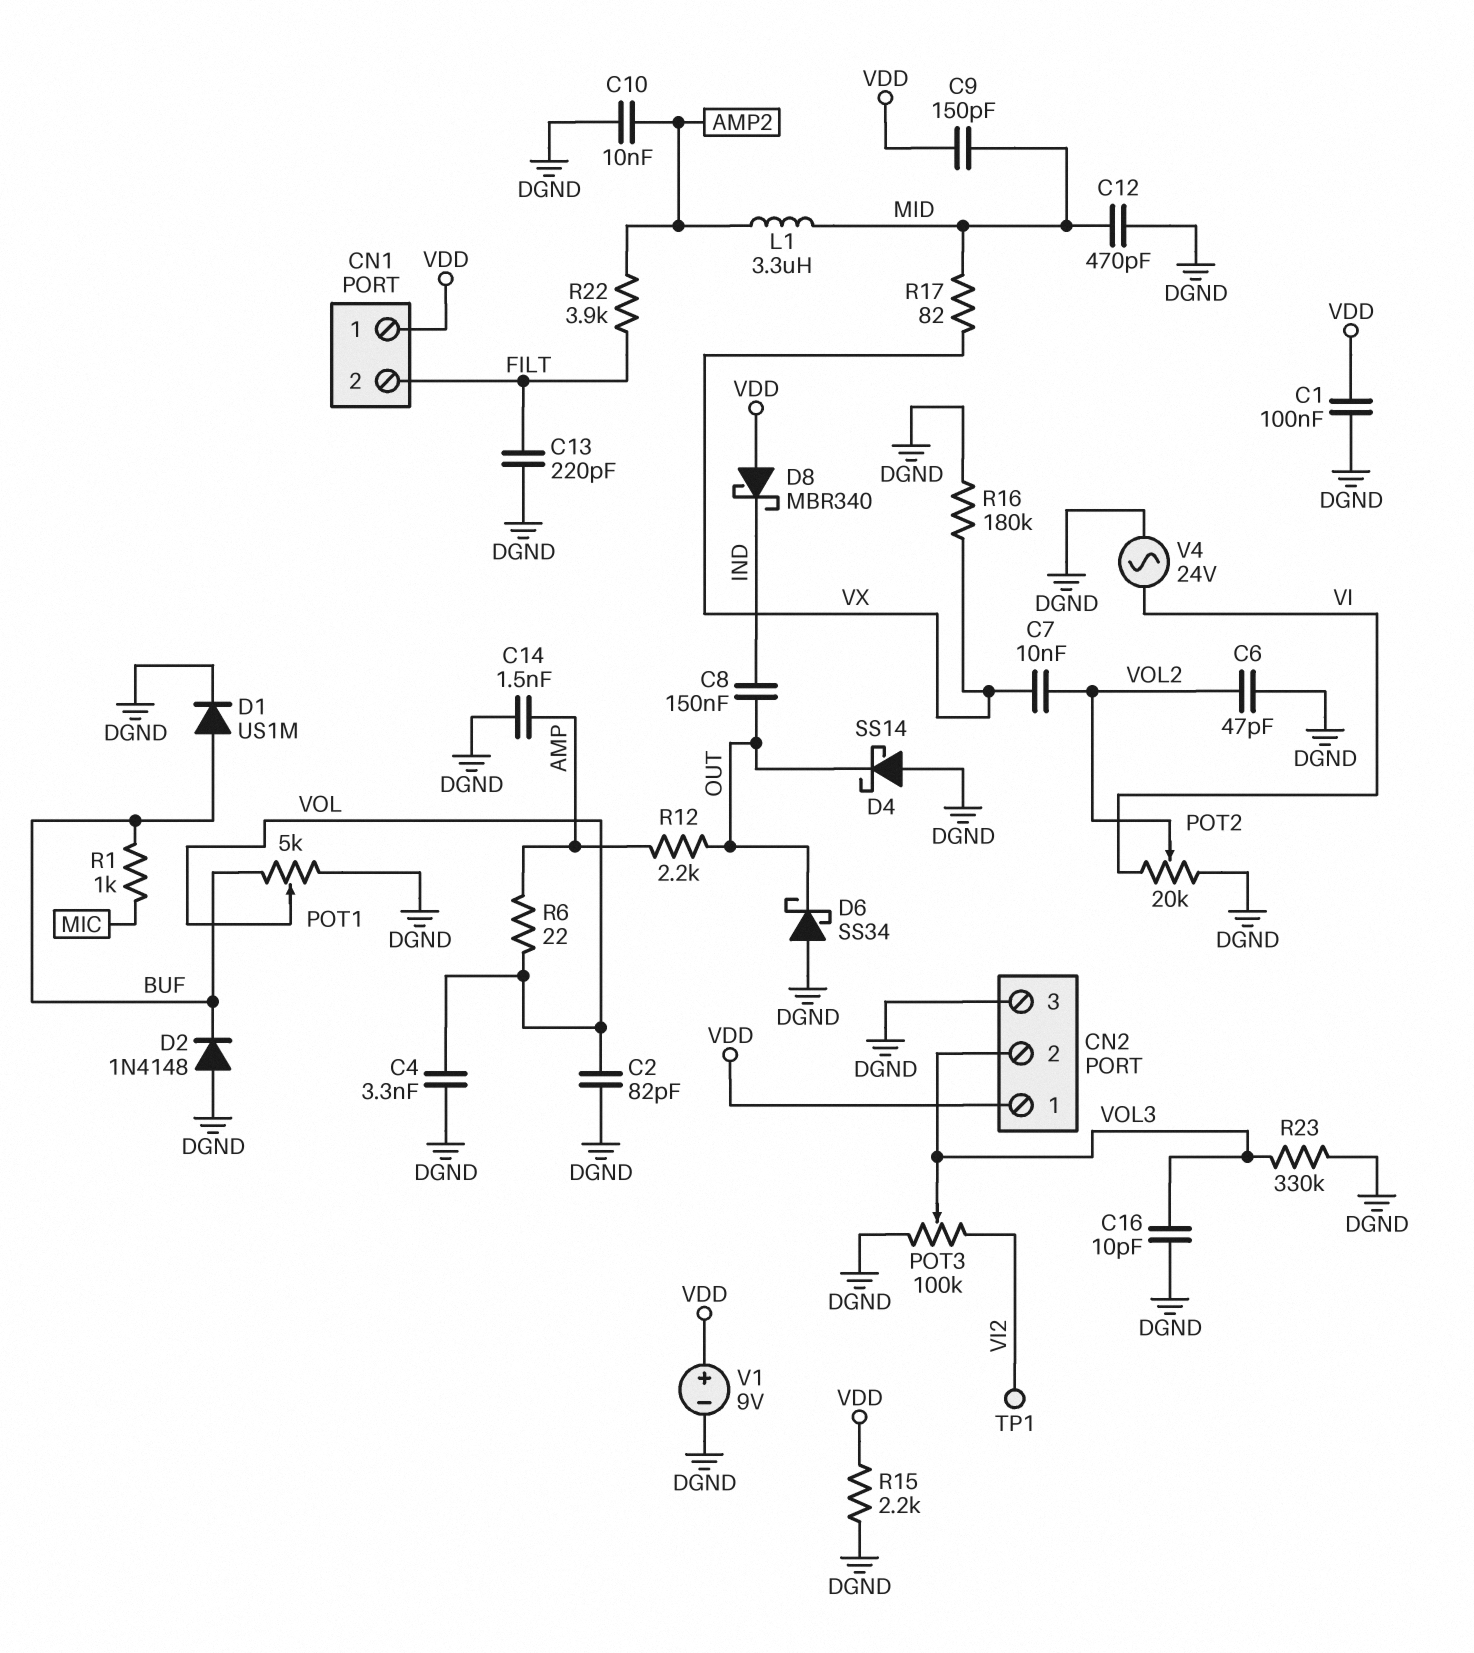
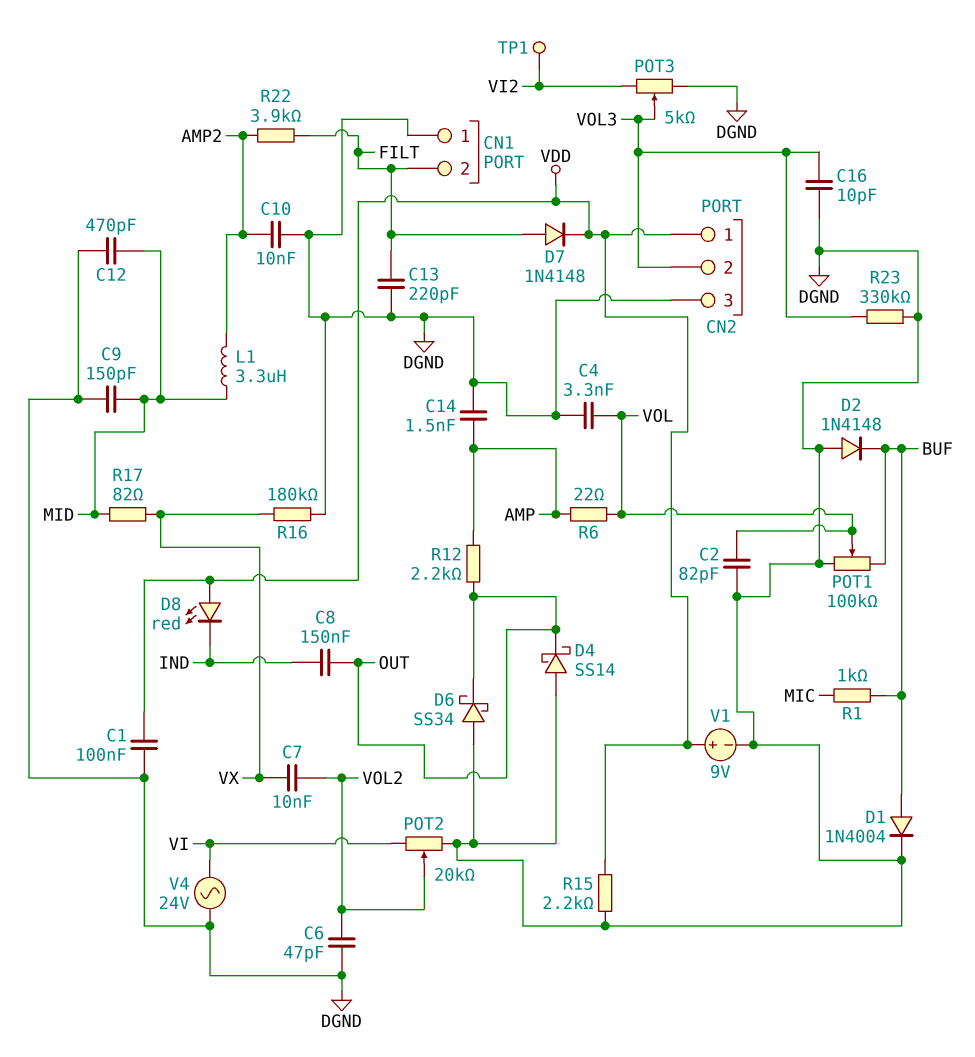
C9: 150pF (MID, VDD) -> 150pF (DGND, MID)
CN1 pin 1: VDD -> DGND
D1: diode US1M (A BUF, K DGND) -> diode 1N4004 (A BUF, K DGND)
D7: none -> diode 1N4148 (A FILT, K VDD)
D8: schottky MBR340 (A VDD, K IND) -> LED red (A VDD, K IND)
POT1: 5k (BUF, DGND, wiper VOL) -> 100k (BUF, DGND, wiper VOL)
POT3: 100k (DGND, VI2, wiper VOL3) -> 5k (DGND, VI2, wiper VOL3)

